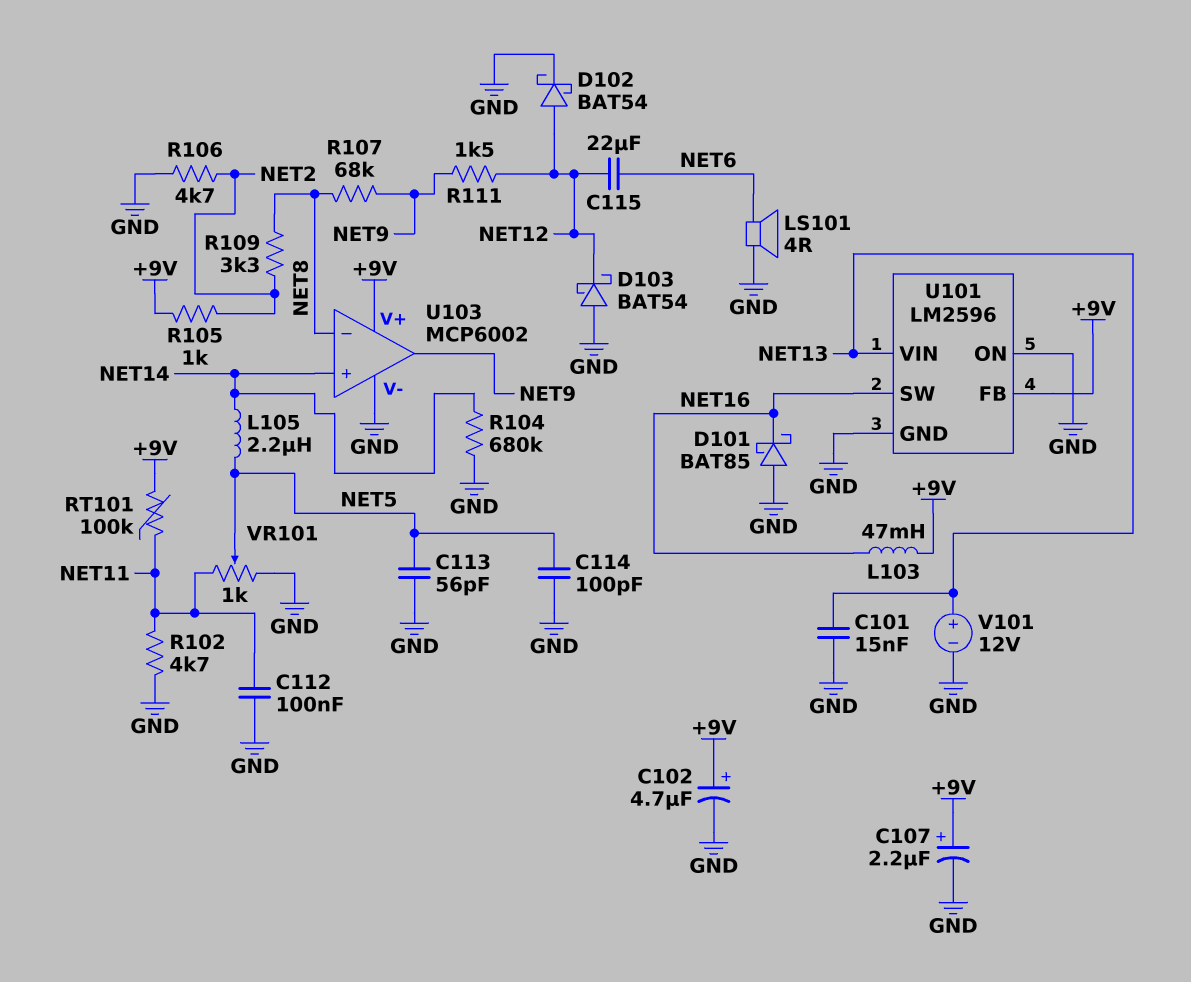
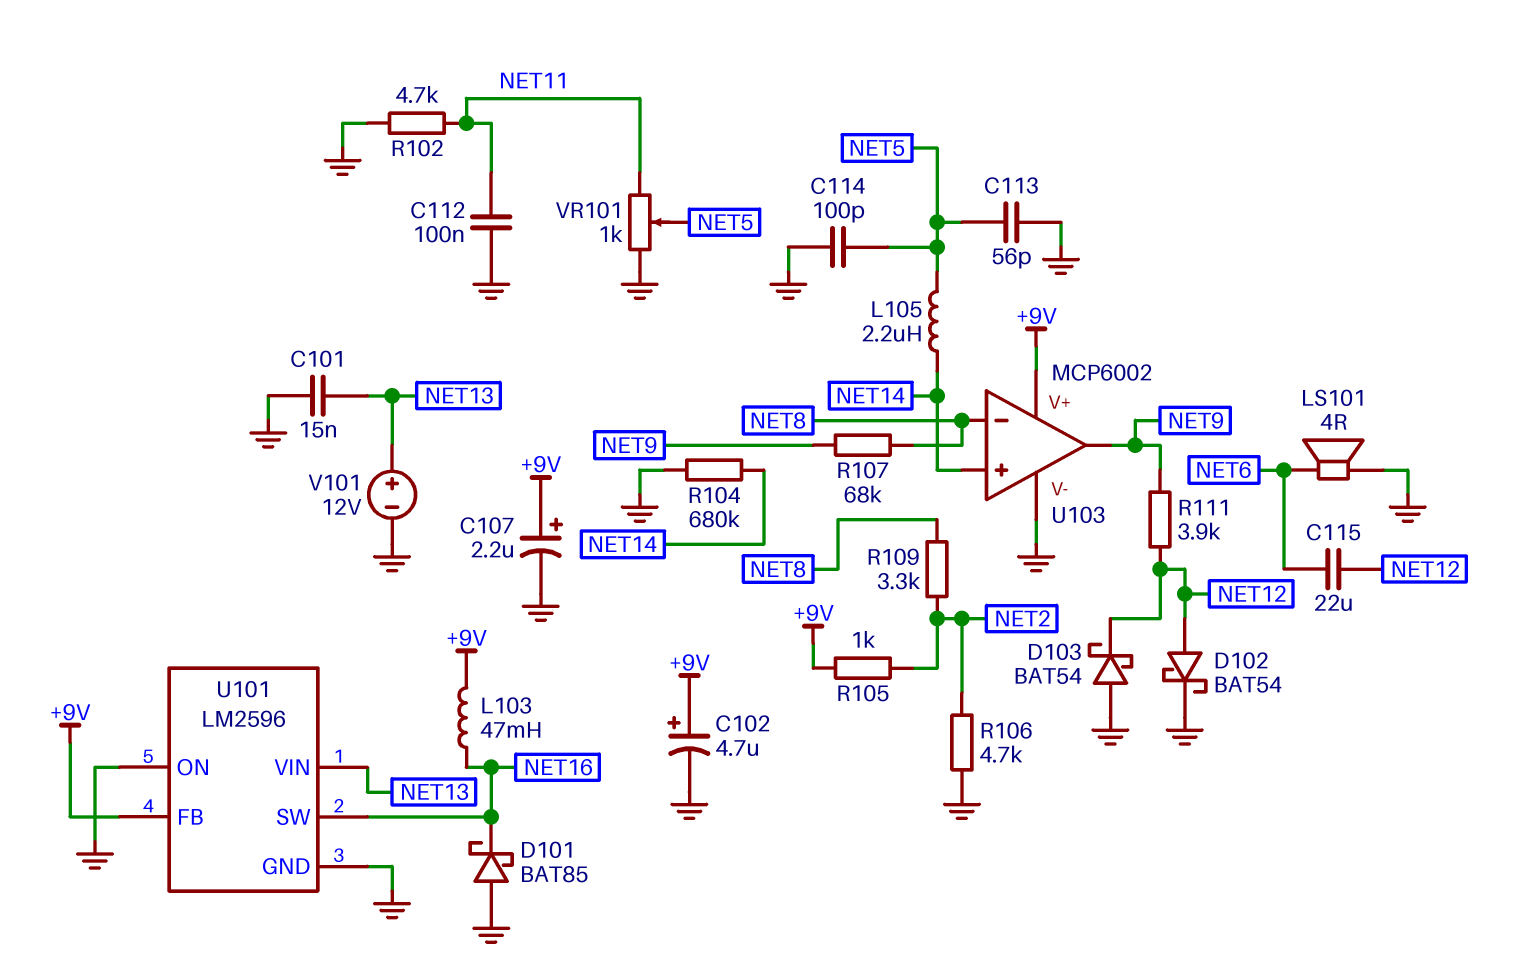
R111: 1.5k (NET9, NET12) -> 3.9k (NET9, NET12)
RT101: 100k (+9V, NET11) -> none

